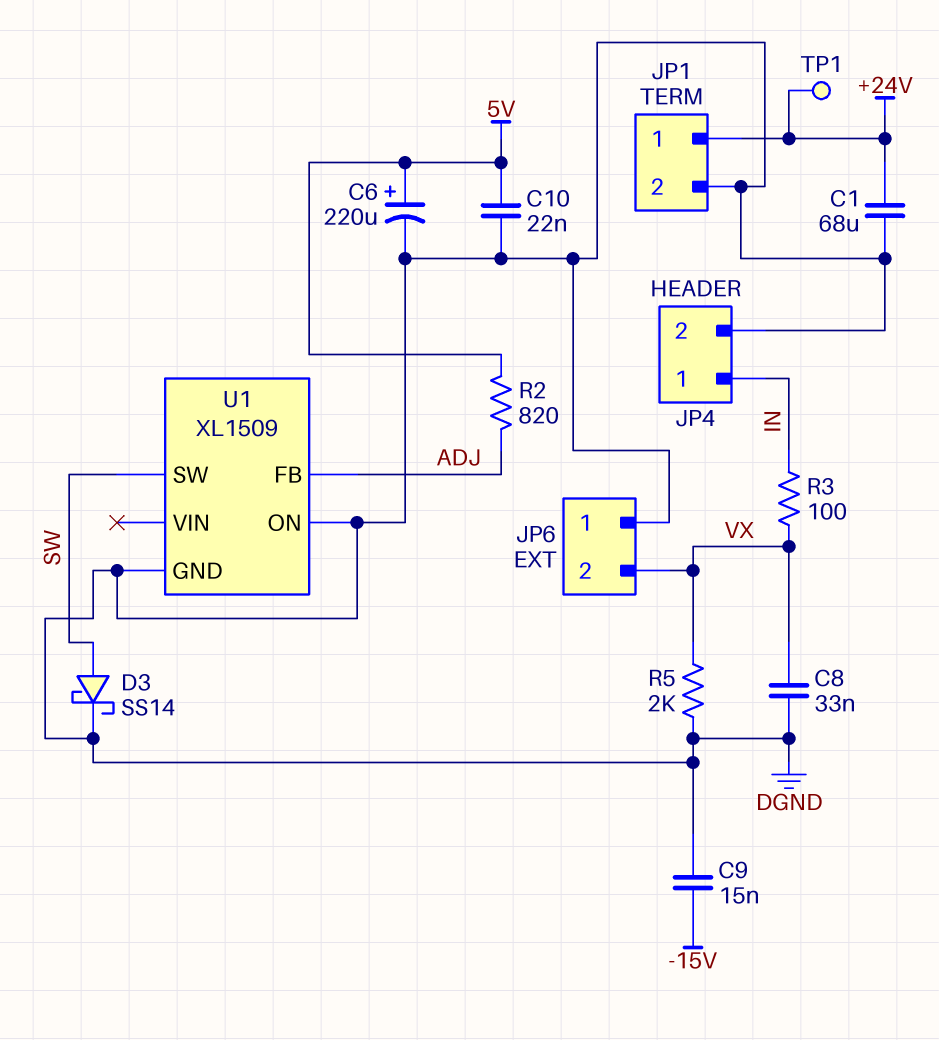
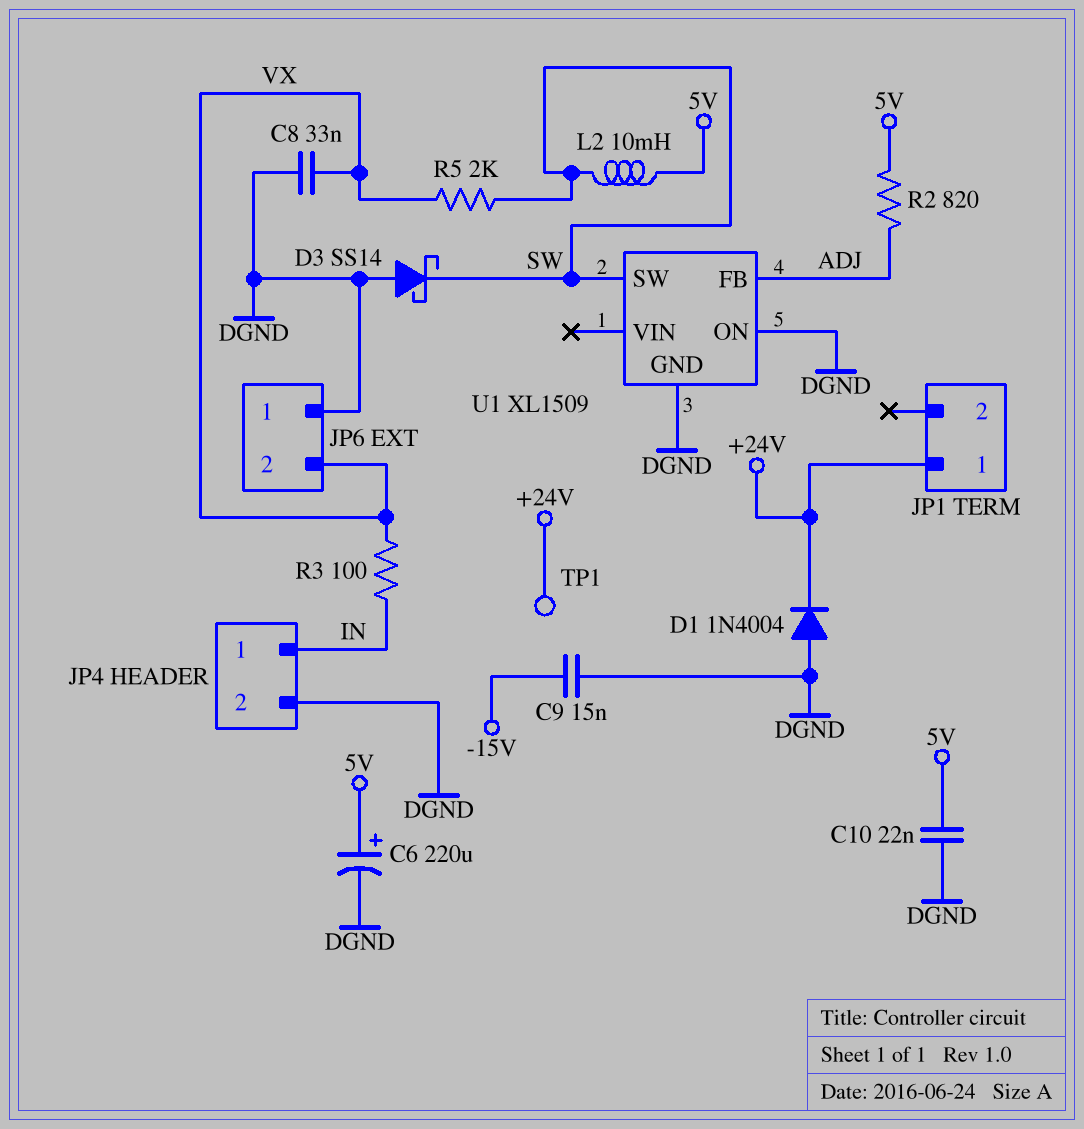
C1: 68uF (+24V, DGND) -> none
D1: none -> diode 1N4004 (A DGND, K +24V)
D3: schottky SS14 (A SW, K DGND) -> schottky SS14 (A DGND, K SW)
JP1 pin 2: DGND -> none
L2: none -> 10mH (5V, SW)
R5: 2k (DGND, VX) -> 2k (SW, VX)

